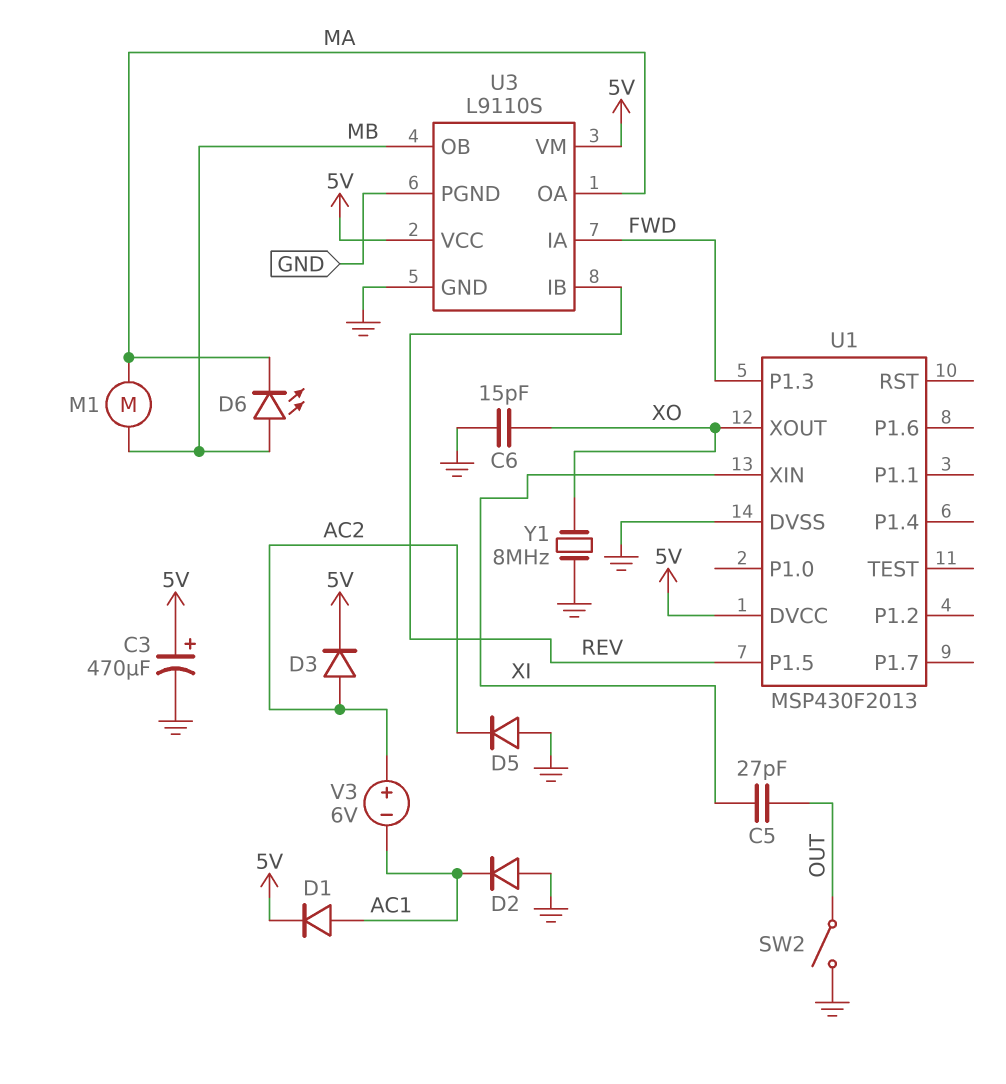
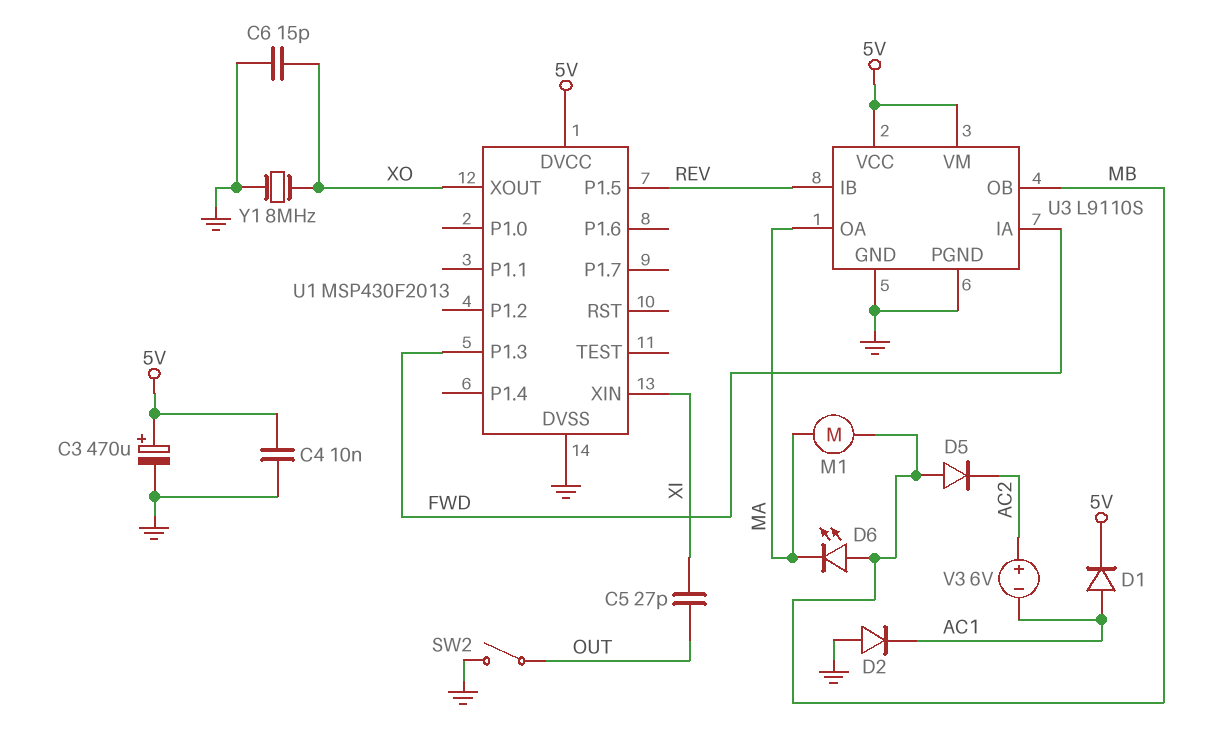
C4: none -> 10nF (5V, GND)
D3: diode (A AC2, K 5V) -> none
D5: diode (A GND, K AC2) -> diode (A MB, K AC2)

